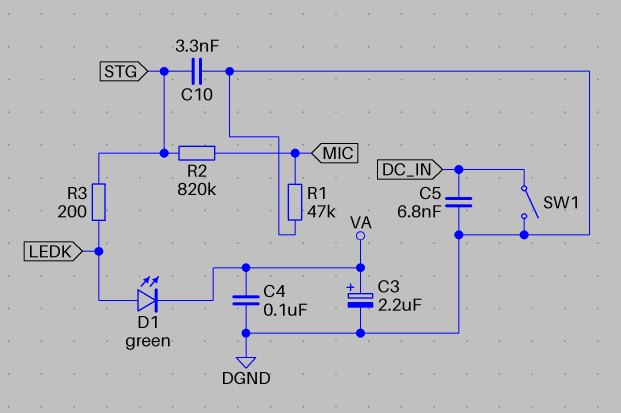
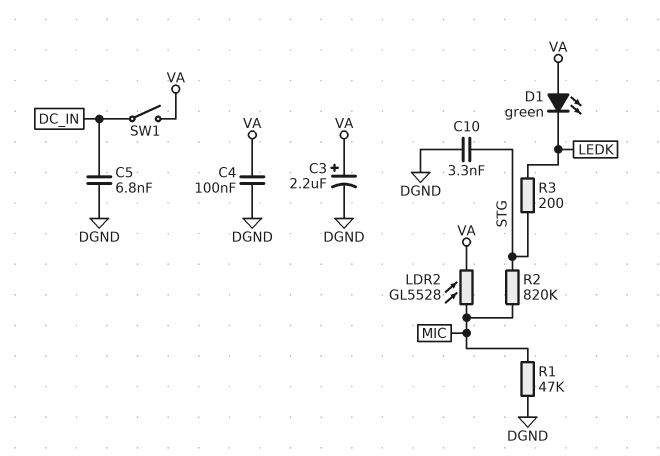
D1: LED green (A LEDK, K VA) -> LED green (A VA, K LEDK)
LDR2: none -> GL5528 (MIC, VA)
SW1: switch (DC_IN, DGND) -> switch (DC_IN, VA)

